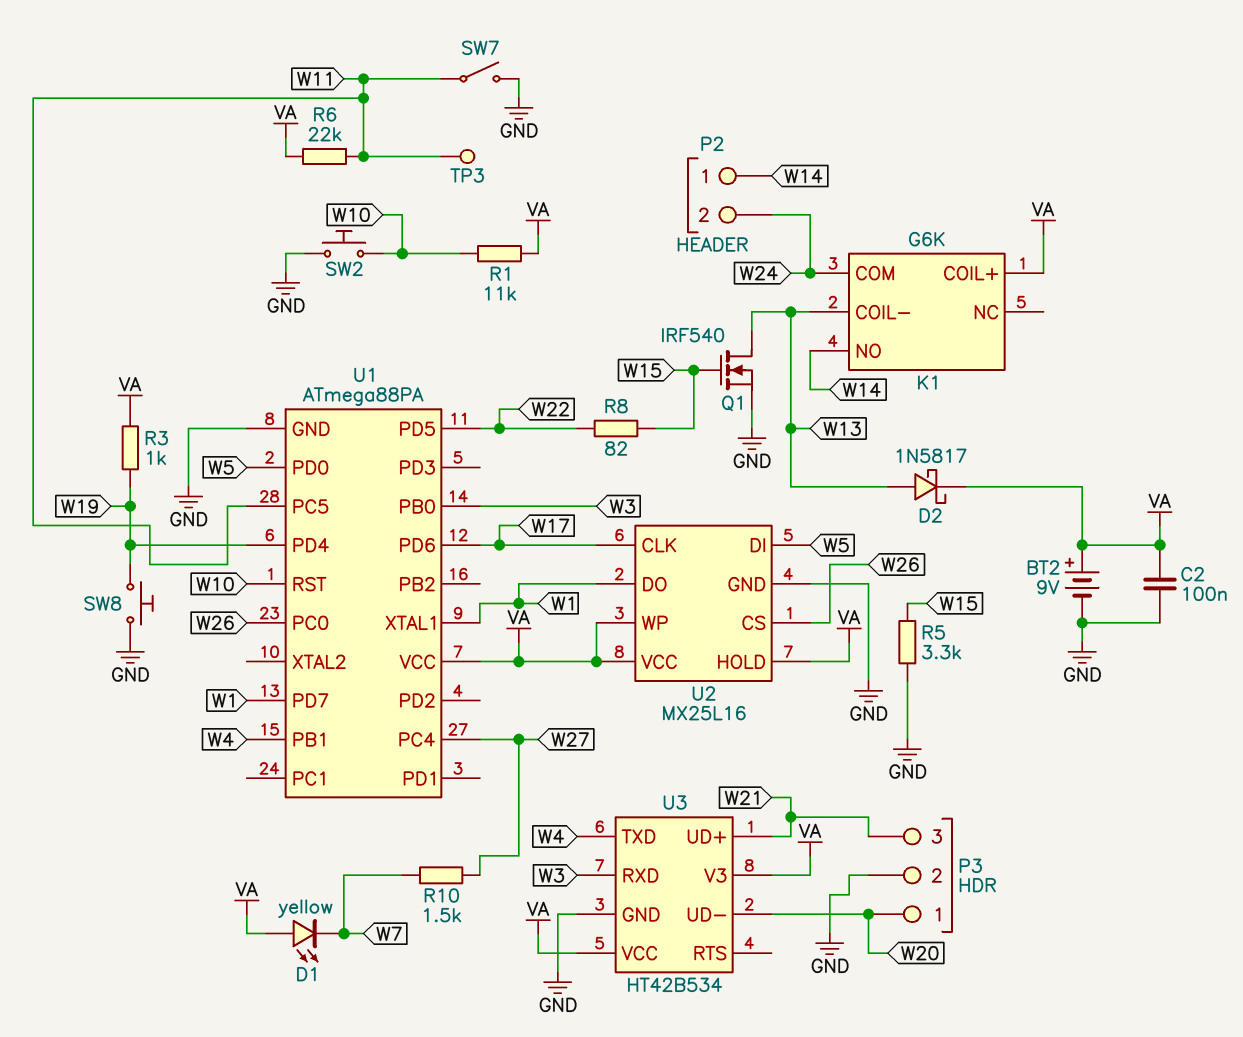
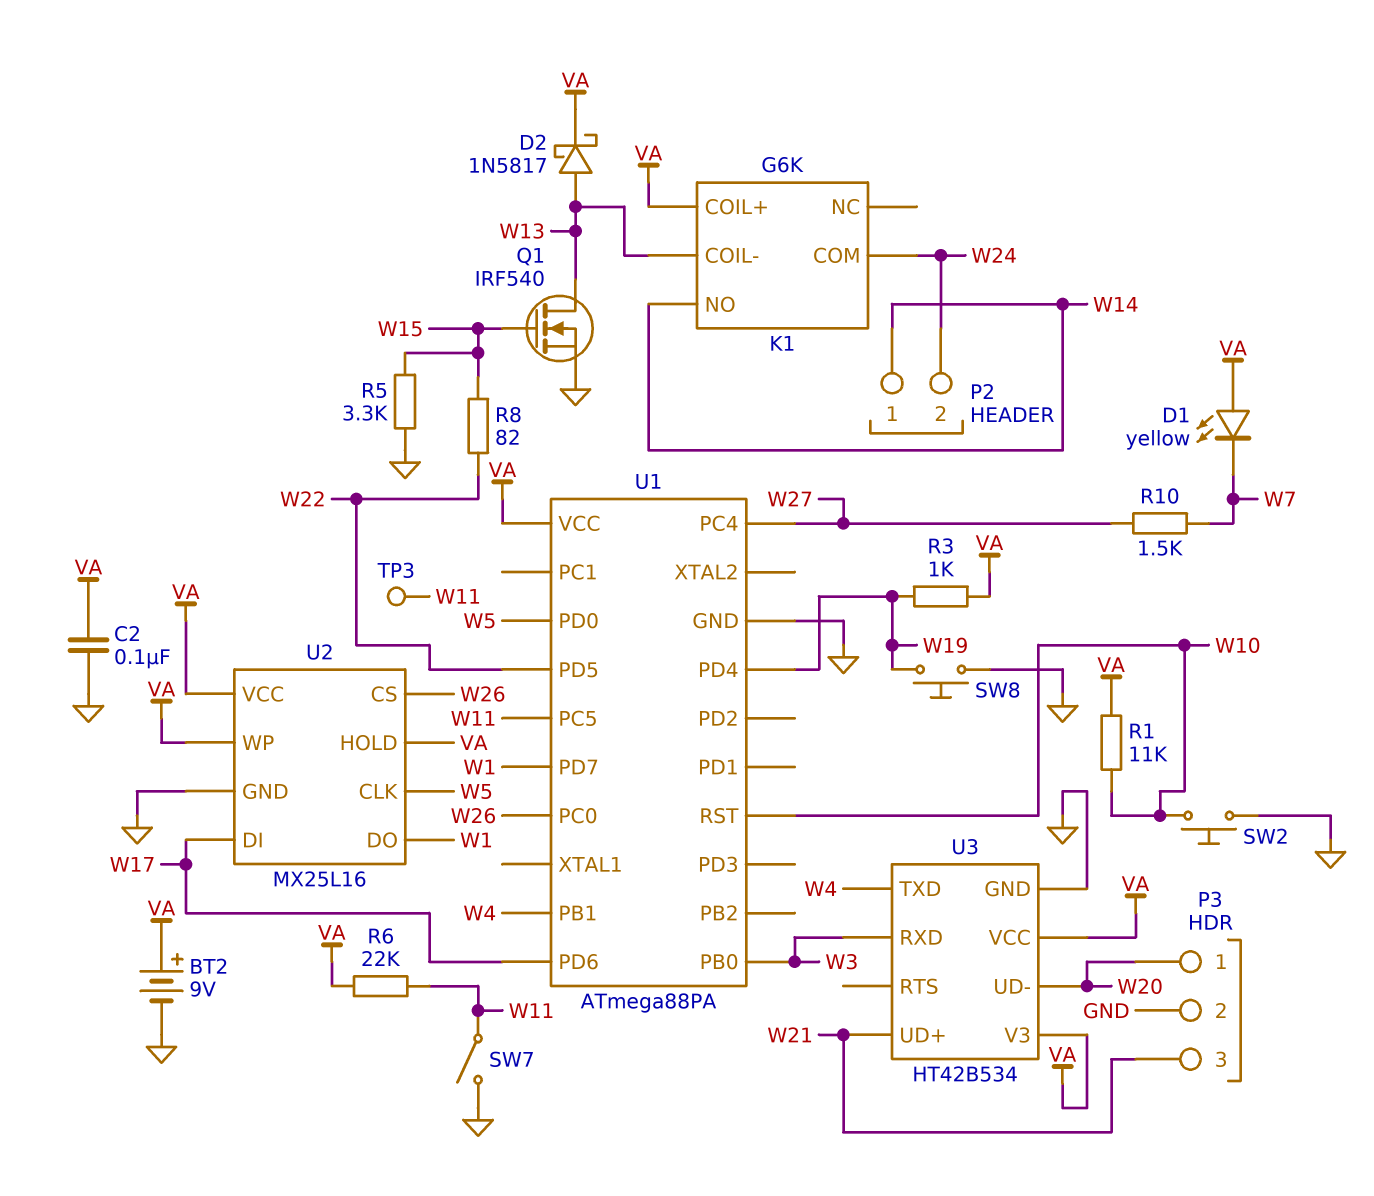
U1 pin XTAL1: W1 -> none
U2 pin CLK: W17 -> W5
U2 pin DI: W5 -> W17

